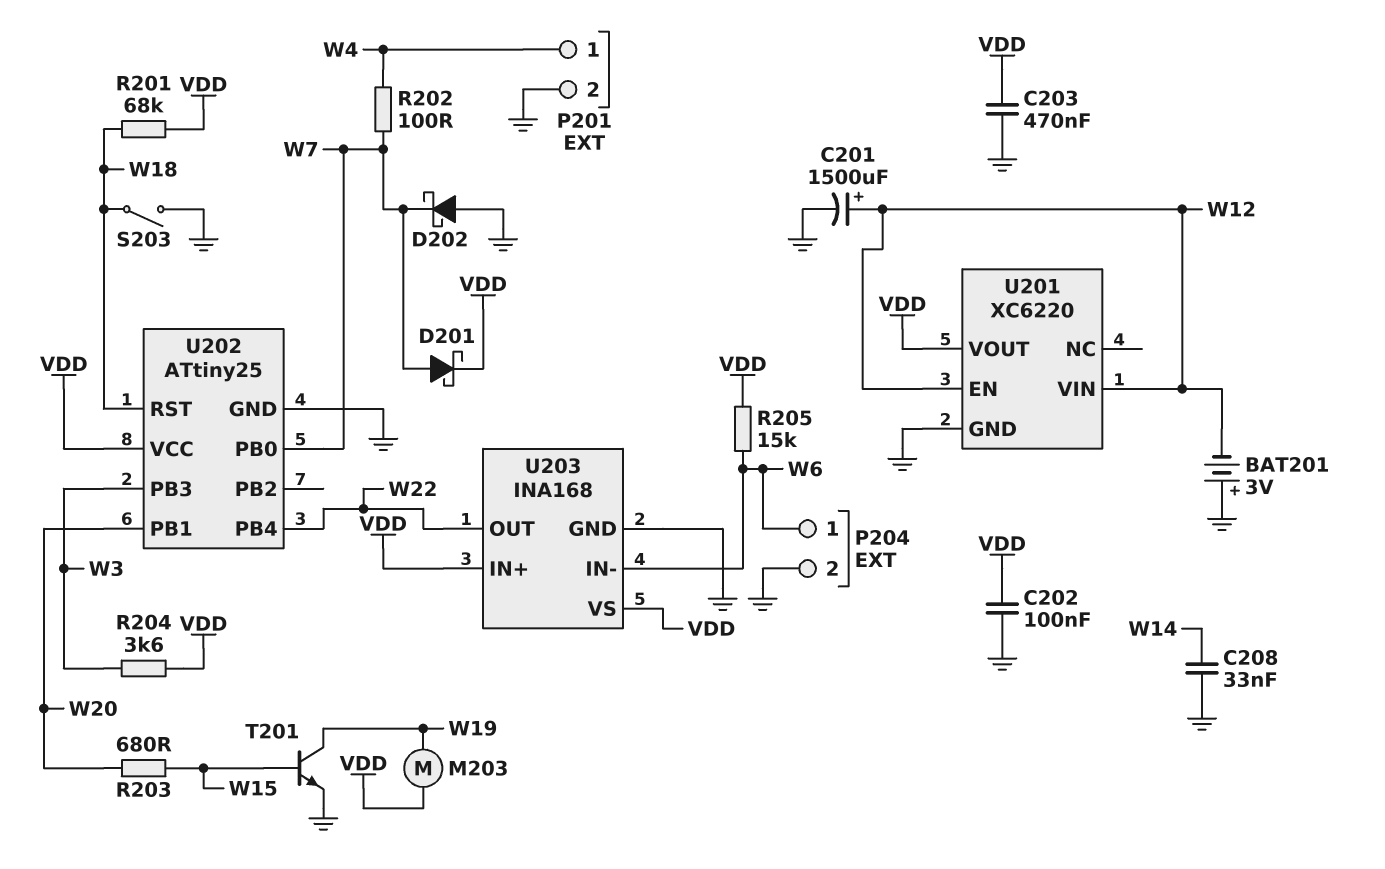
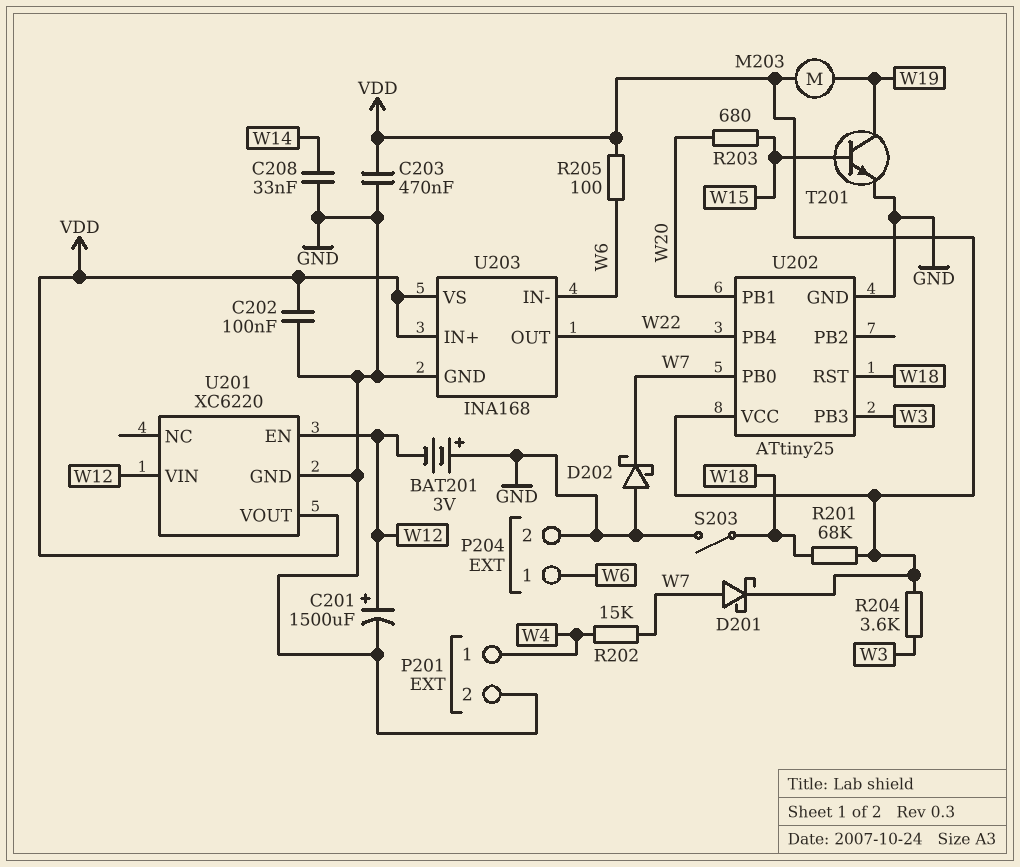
R202: 100 (W4, W7) -> 15k (W4, W7)
R205: 15k (VDD, W6) -> 100 (VDD, W6)

